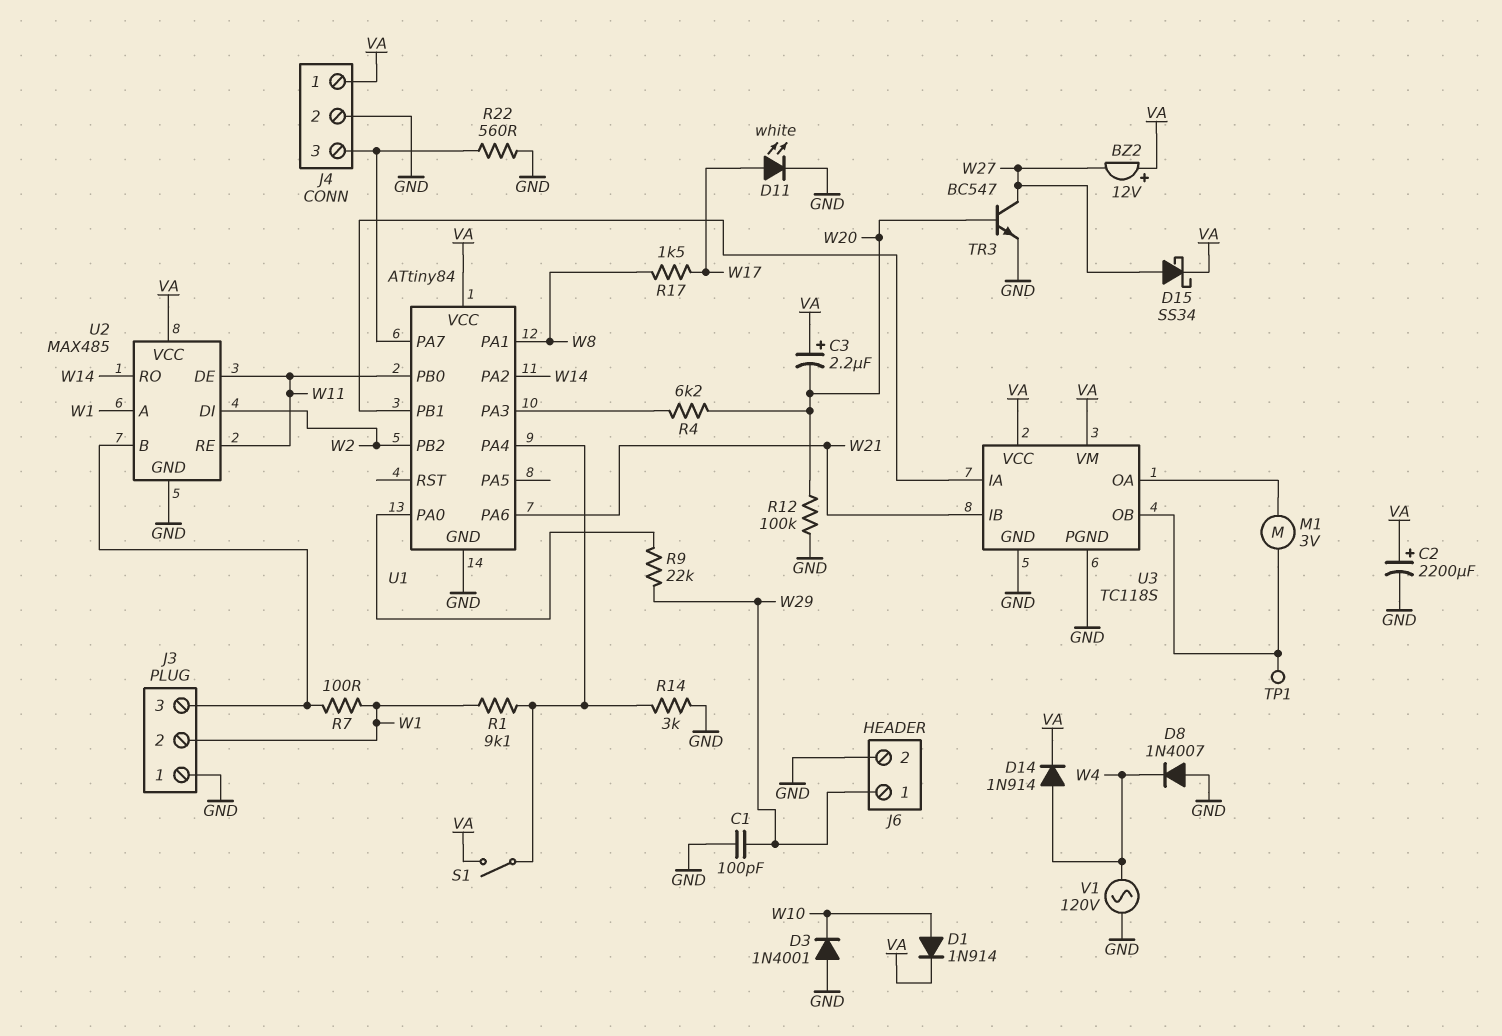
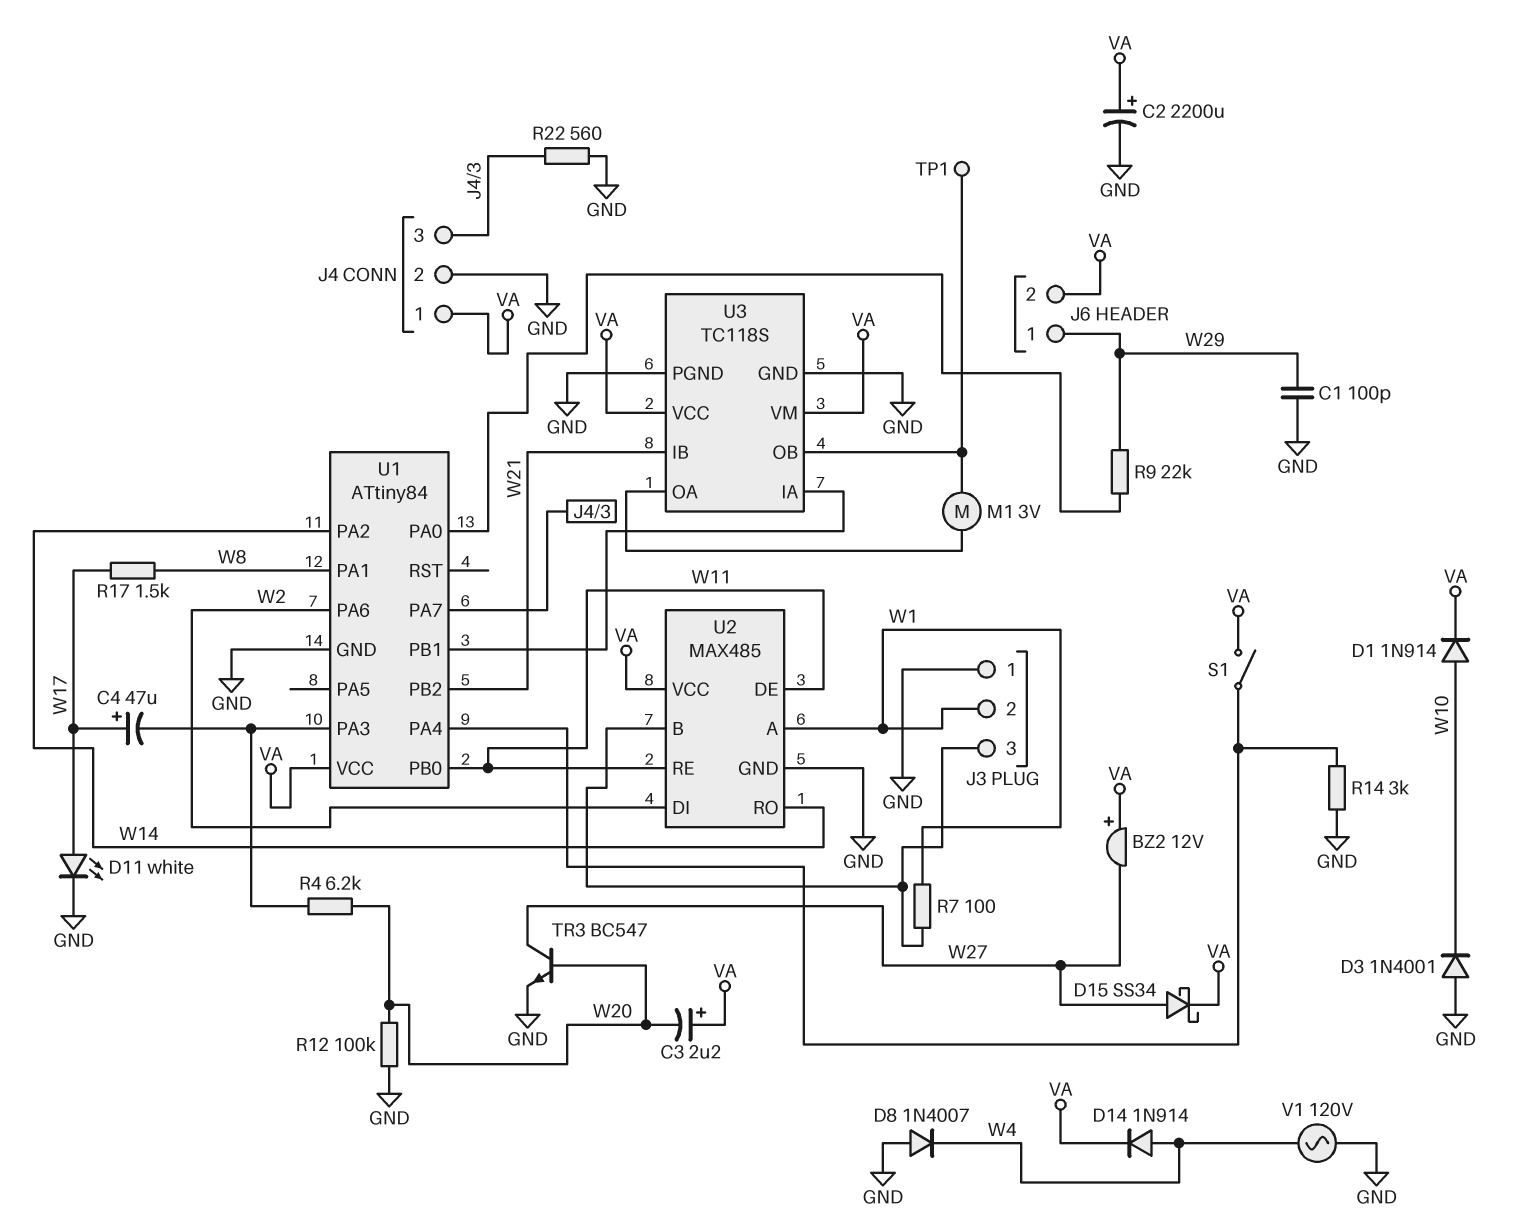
C4: none -> 47uF (plus W17, minus U1/PA3)
J6 pin 2: GND -> VA
R1: 9.1k (U1/PA4, W1) -> none
U1 pin PA6: W21 -> W2
U1 pin PB2: W2 -> W21

